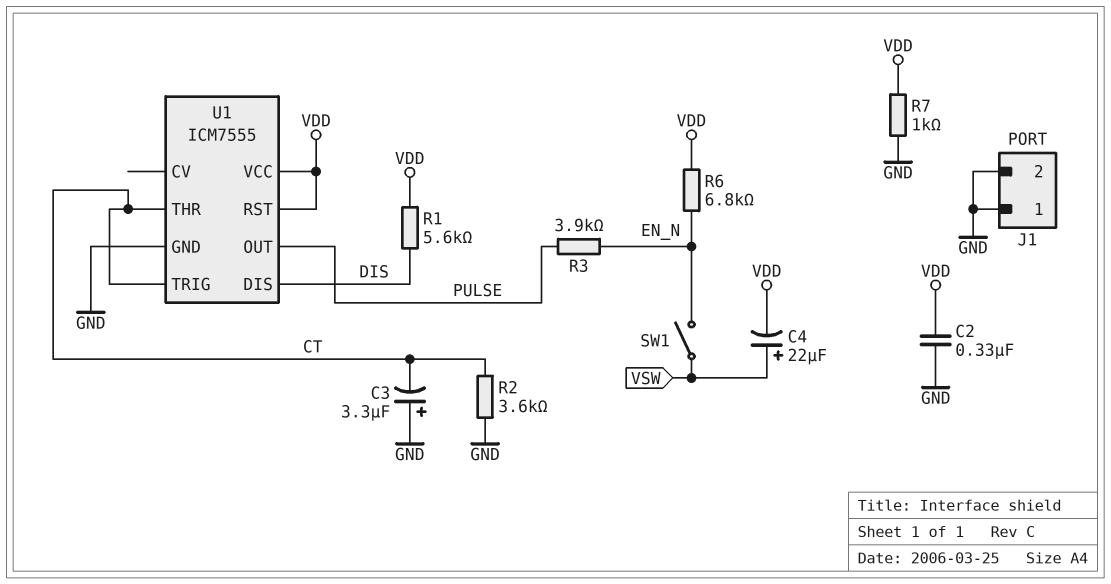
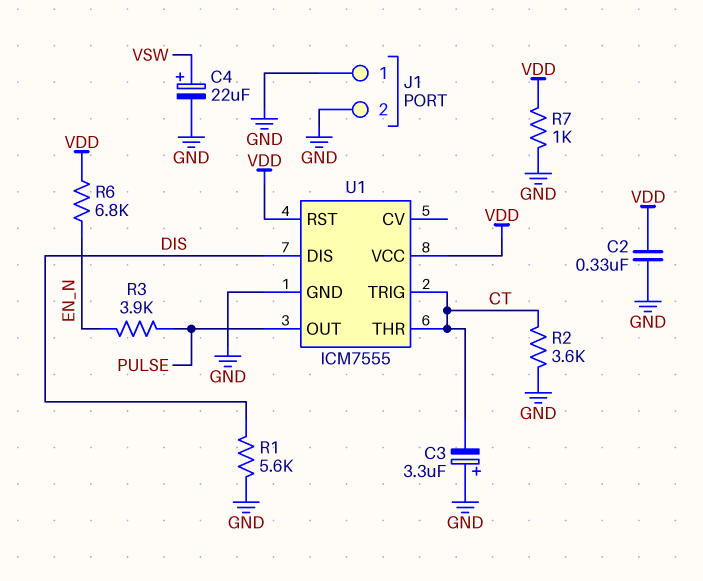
C4: 22uF (plus VSW, minus VDD) -> 22uF (plus VSW, minus GND)
R1: 5.6k (DIS, VDD) -> 5.6k (DIS, GND)
SW1: switch (EN_N, VSW) -> none

